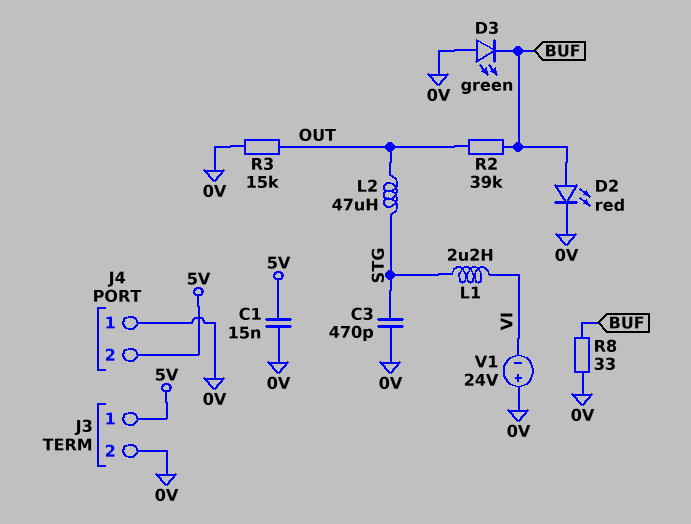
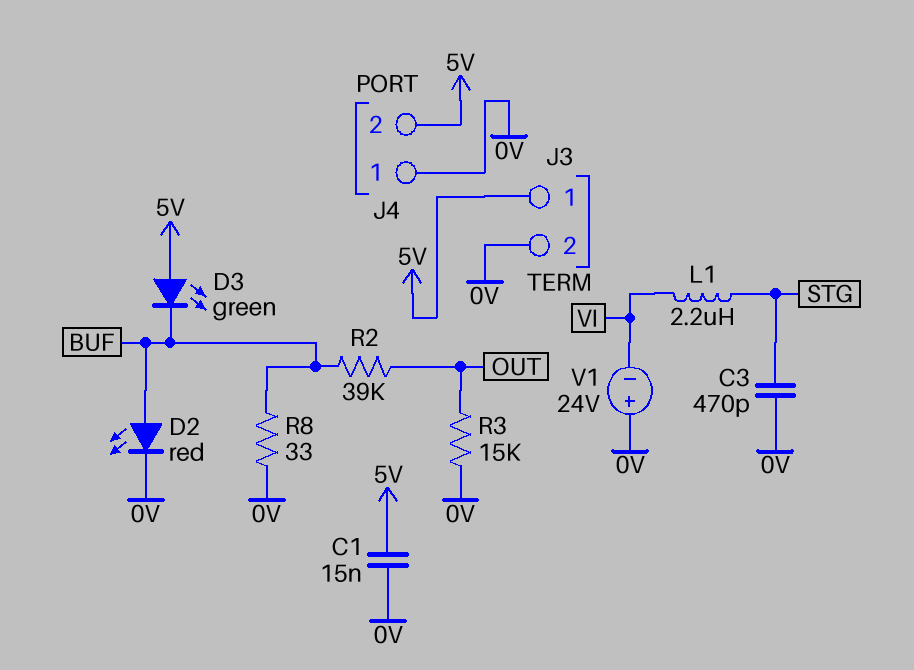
D3: LED green (A 0V, K BUF) -> LED green (A 5V, K BUF)
L2: 47uH (OUT, STG) -> none

